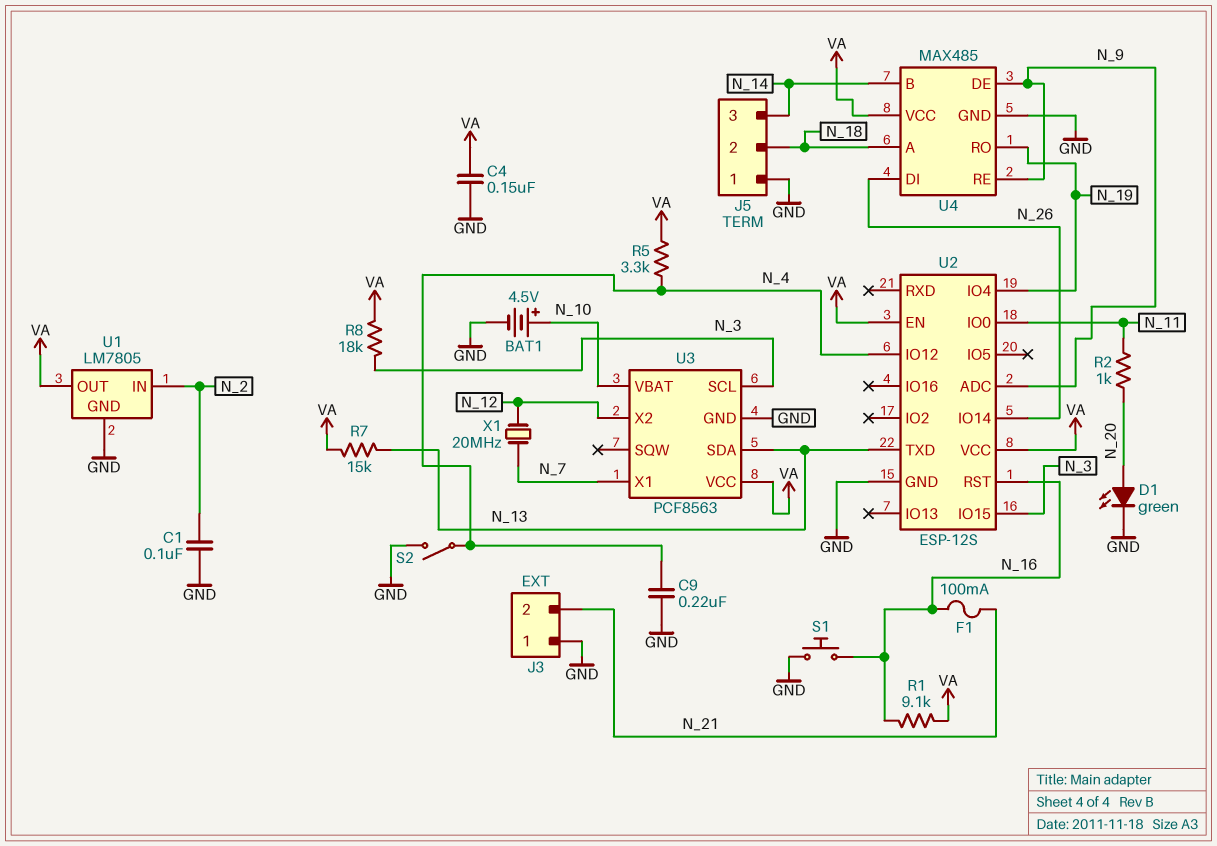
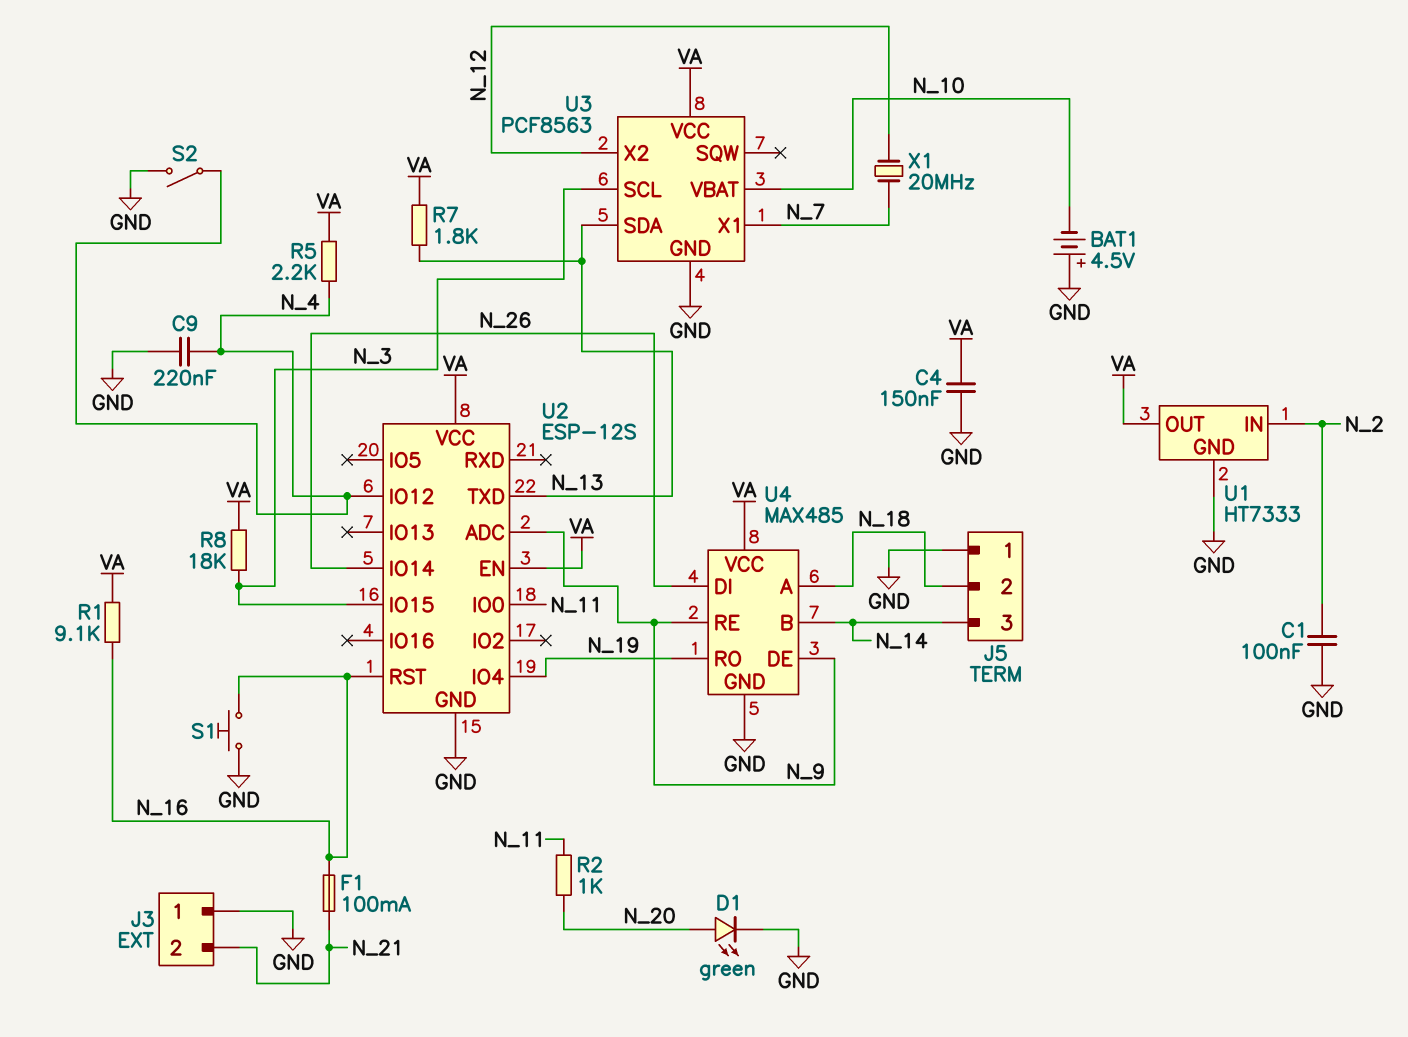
BAT1: 4.5V (plus N_10, minus GND) -> 4.5V (plus GND, minus N_10)
R5: 3.3k (N_4, VA) -> 2.2k (N_4, VA)
R7: 15k (N_13, VA) -> 1.8k (N_13, VA)
U1: LM7805 -> HT7333

